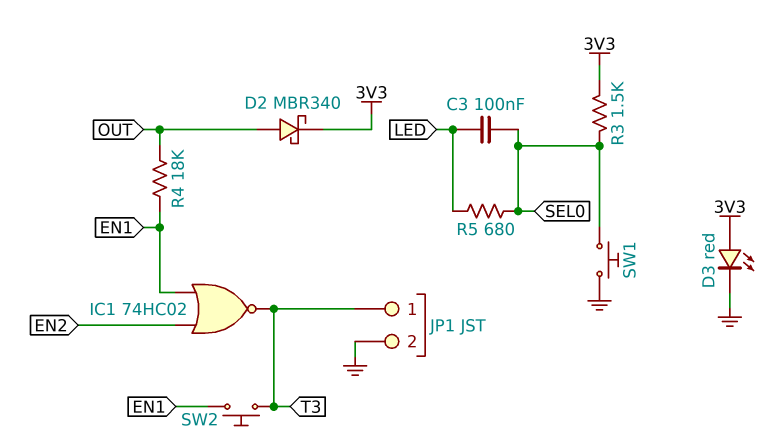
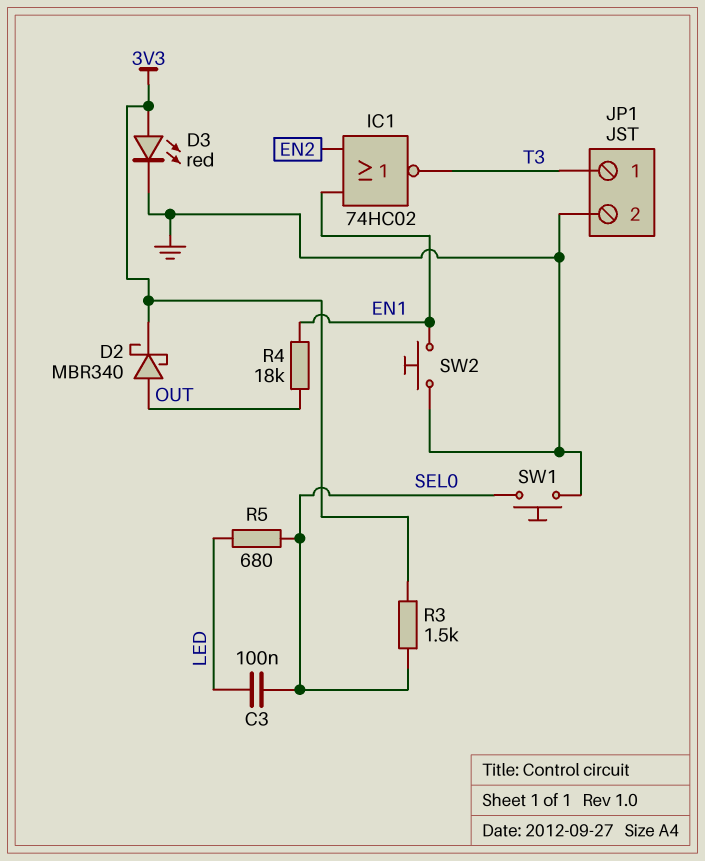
SW2: button (EN1, T3) -> button (EN1, GND)

